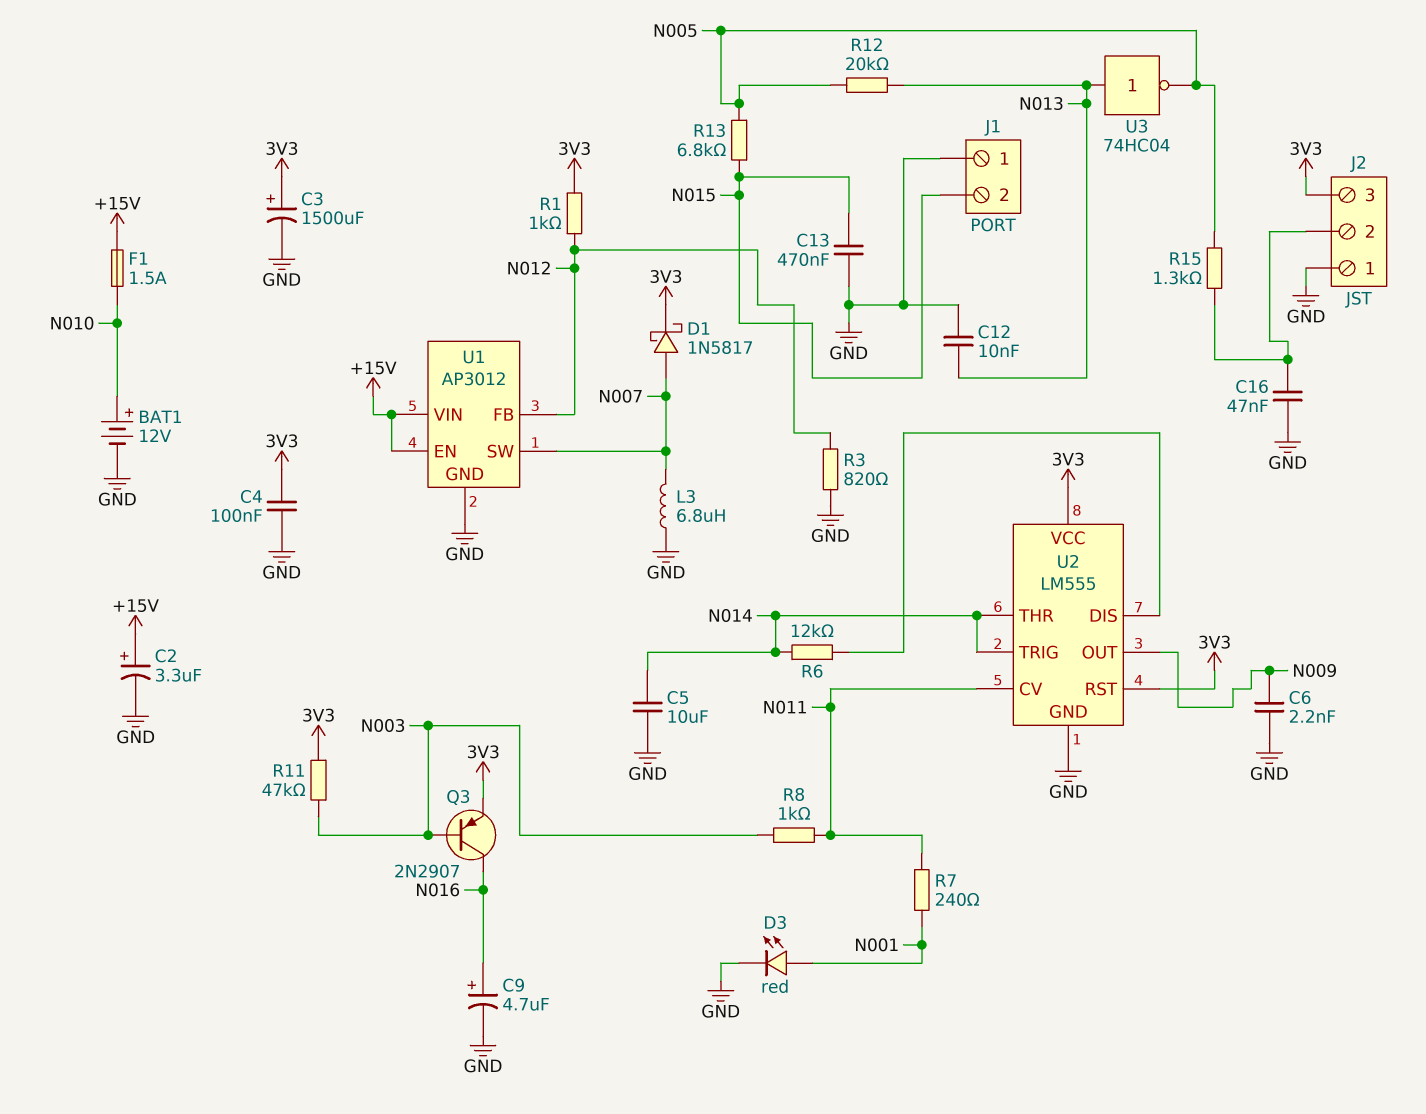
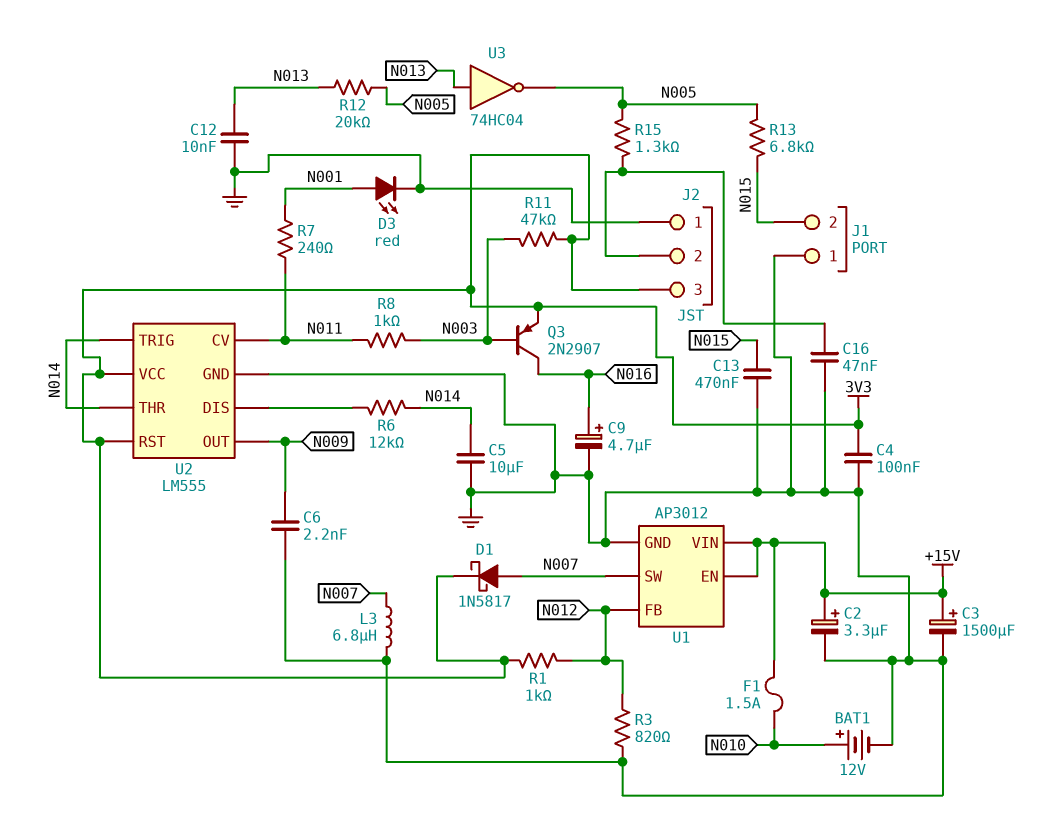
C3: 1500uF (plus 3V3, minus GND) -> 1500uF (plus +15V, minus GND)

